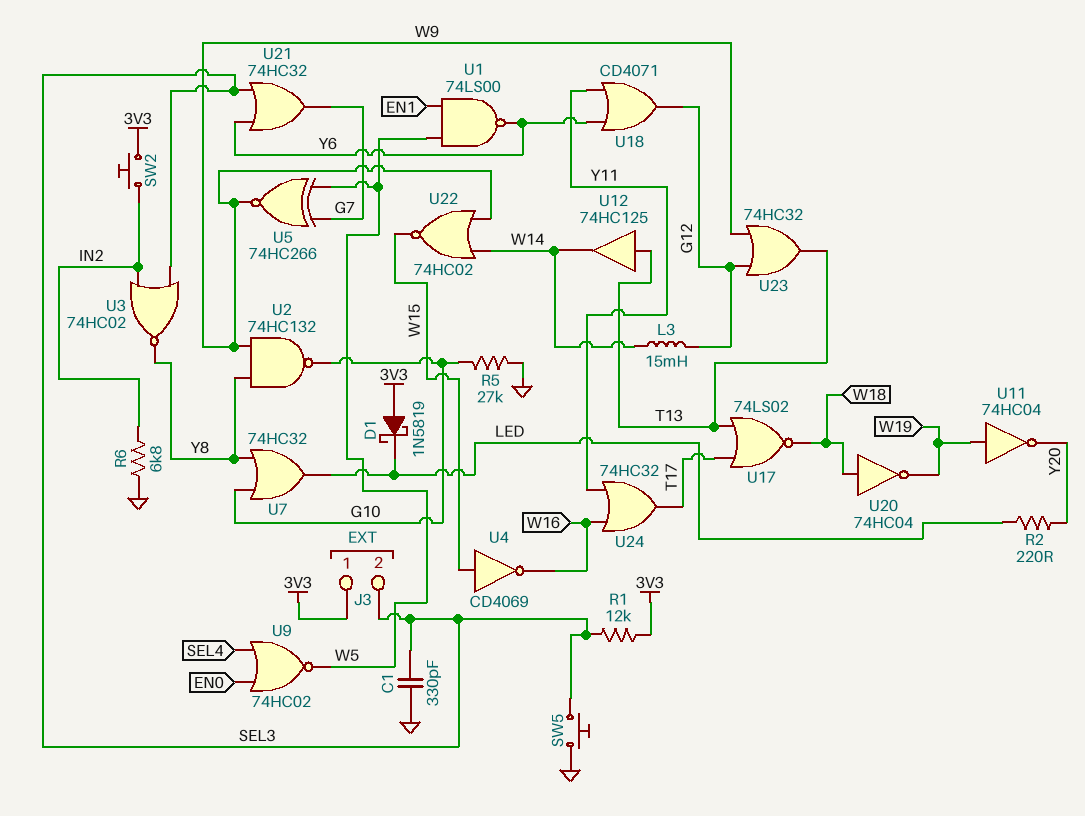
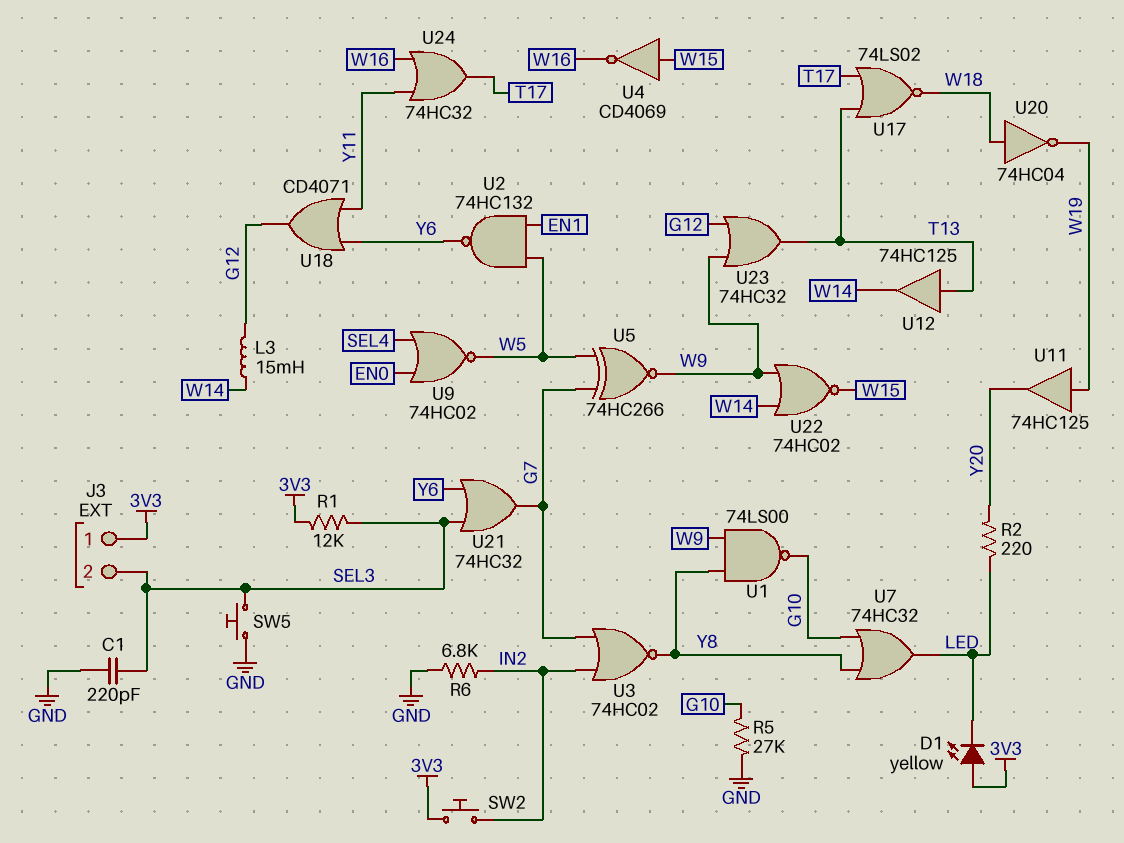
C1: 330pF (GND, SEL3) -> 220pF (GND, SEL3)
D1: schottky 1N5819 (A 3V3, K LED) -> LED yellow (A 3V3, K LED)
U1: NAND 74LS00 (in EN1, in W5, out Y6) -> NAND 74LS00 (in W9, in Y8, out G10)
U2: NAND 74HC132 (in W9, in Y8, out G10) -> NAND 74HC132 (in EN1, in W5, out Y6)
U3: NOR 74HC02 (in IN2, in SEL3, out Y8) -> NOR 74HC02 (in G7, in IN2, out Y8)
U11: NOT 74HC04 (in W19, out Y20) -> buffer 74HC125 (in W19, out Y20)

